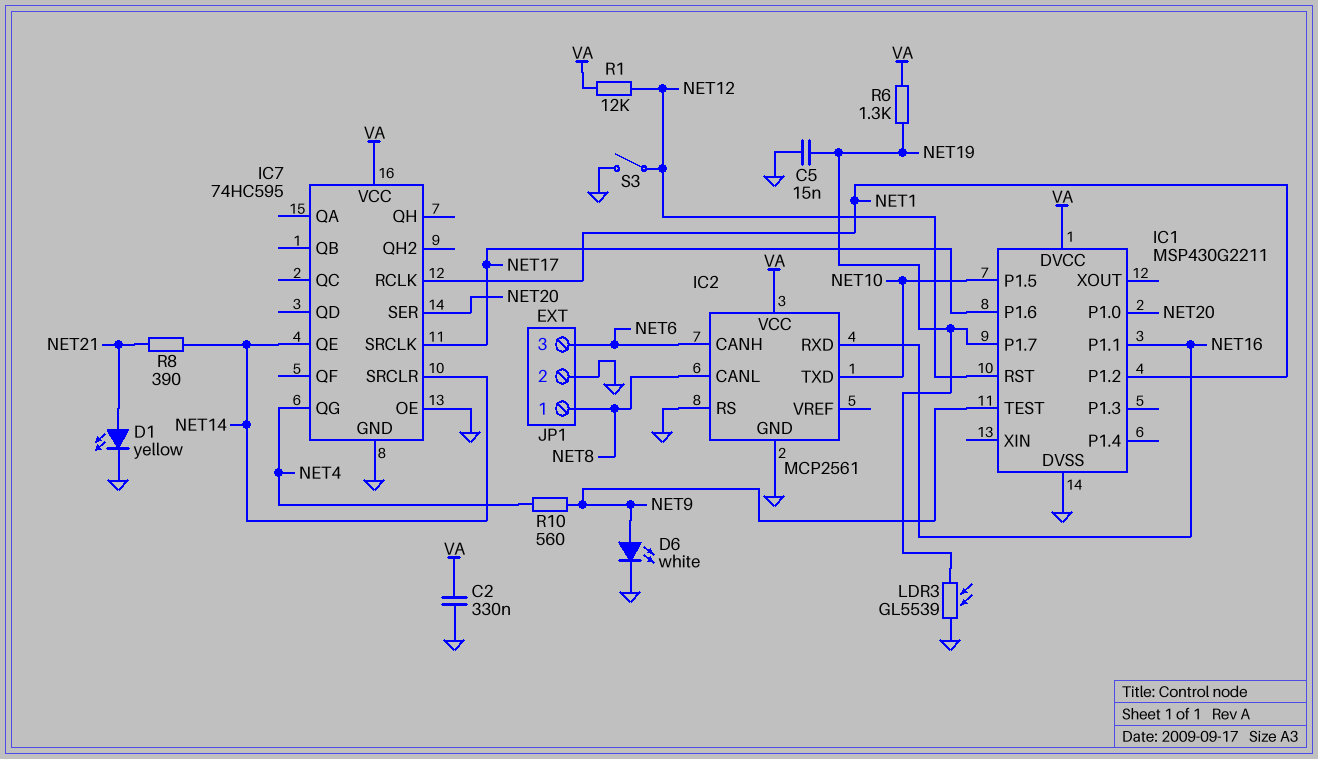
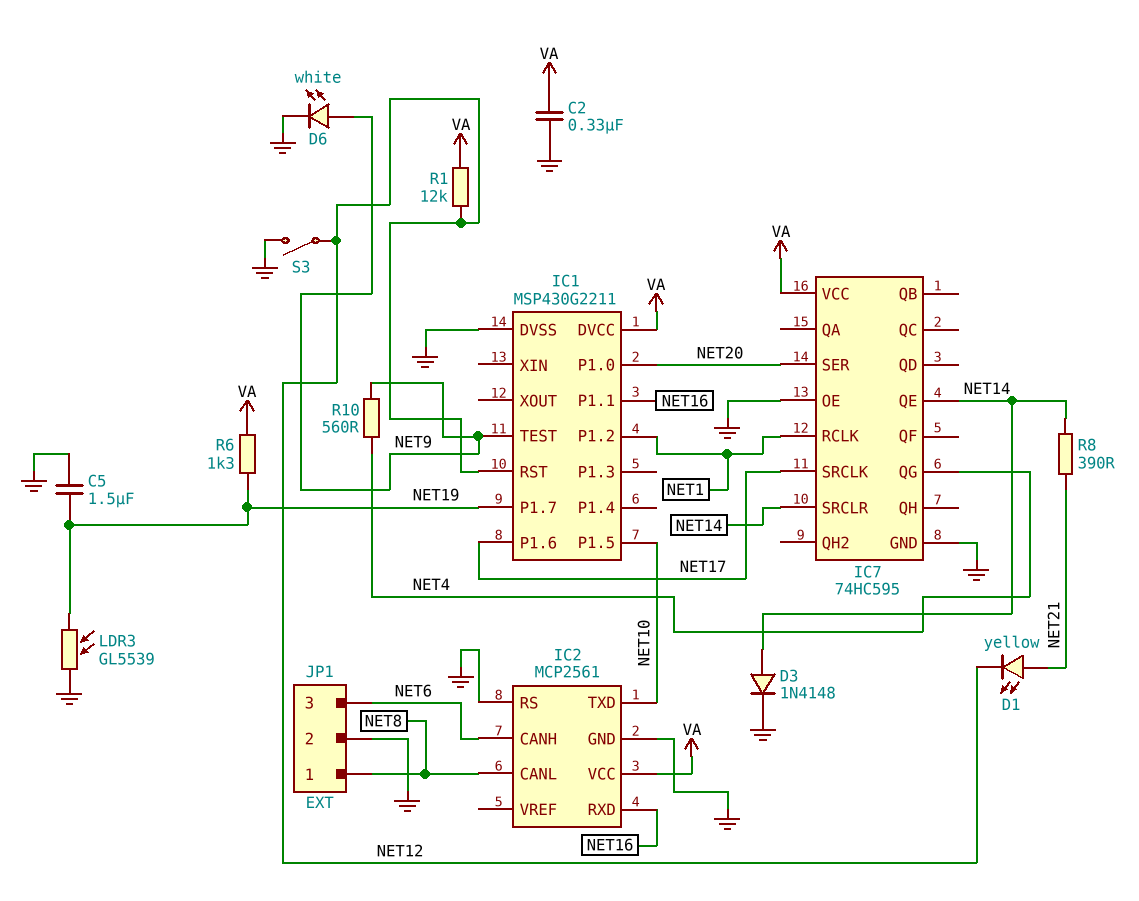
C5: 15nF (GND, NET19) -> 1.5uF (GND, NET19)
D1: LED yellow (A NET21, K GND) -> LED yellow (A NET21, K NET12)
D3: none -> diode 1N4148 (A NET14, K GND)

